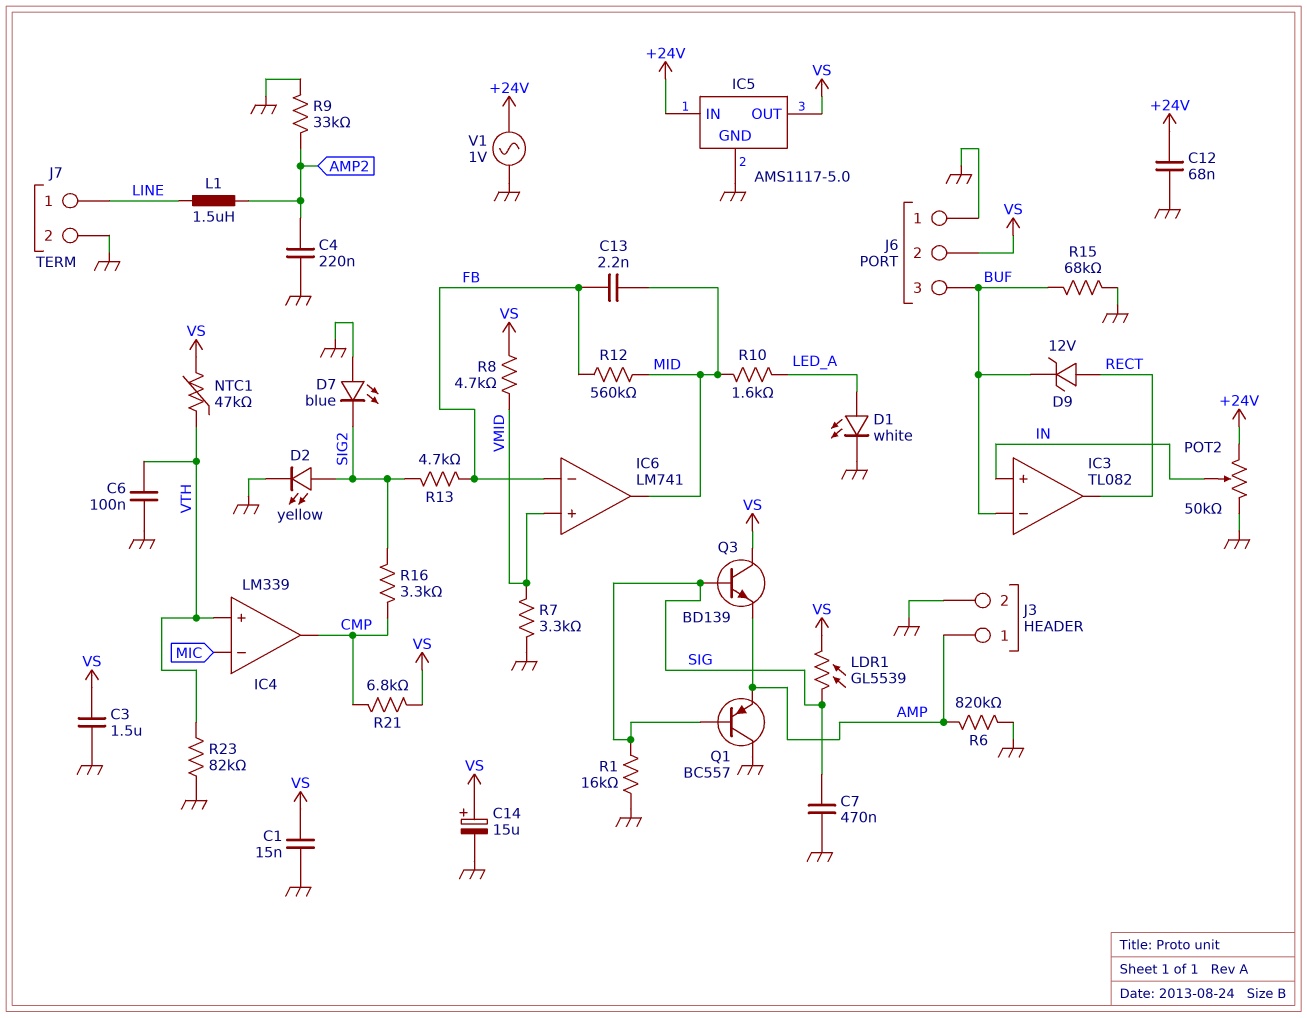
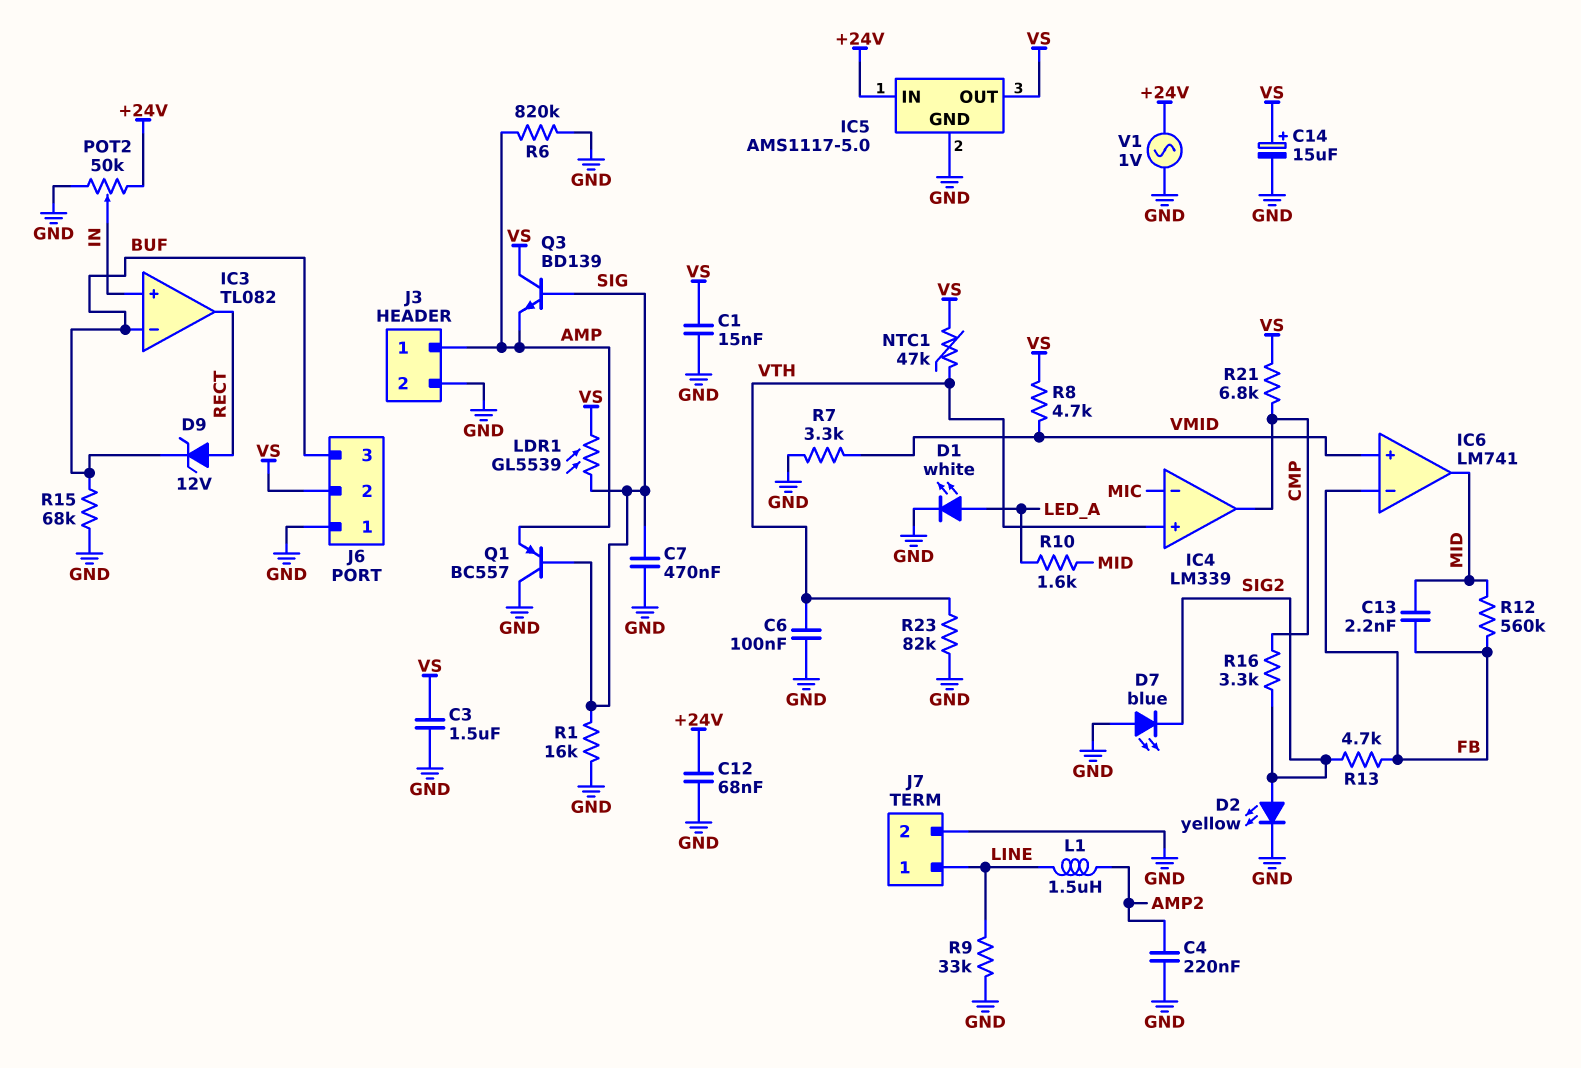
R9: 33k (AMP2, GND) -> 33k (GND, LINE)

